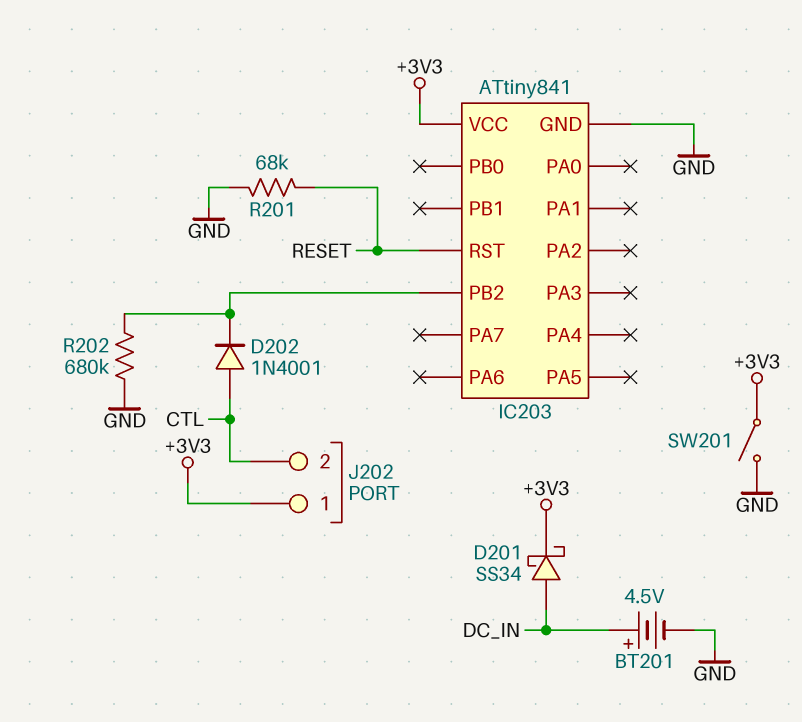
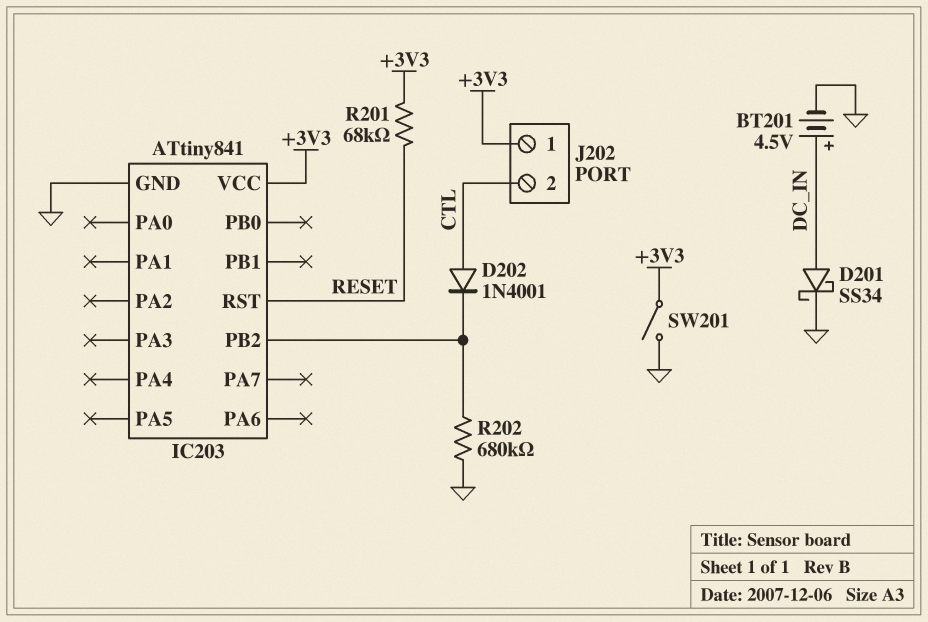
D201: schottky SS34 (A DC_IN, K +3V3) -> schottky SS34 (A DC_IN, K GND)
R201: 68k (GND, RESET) -> 68k (+3V3, RESET)

